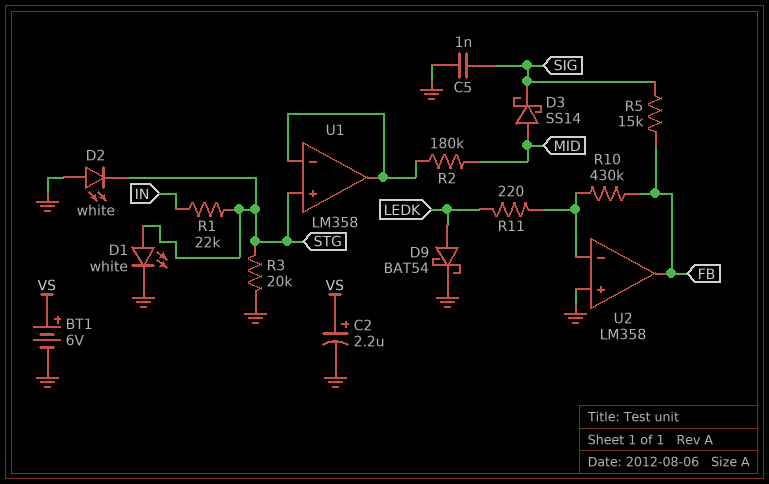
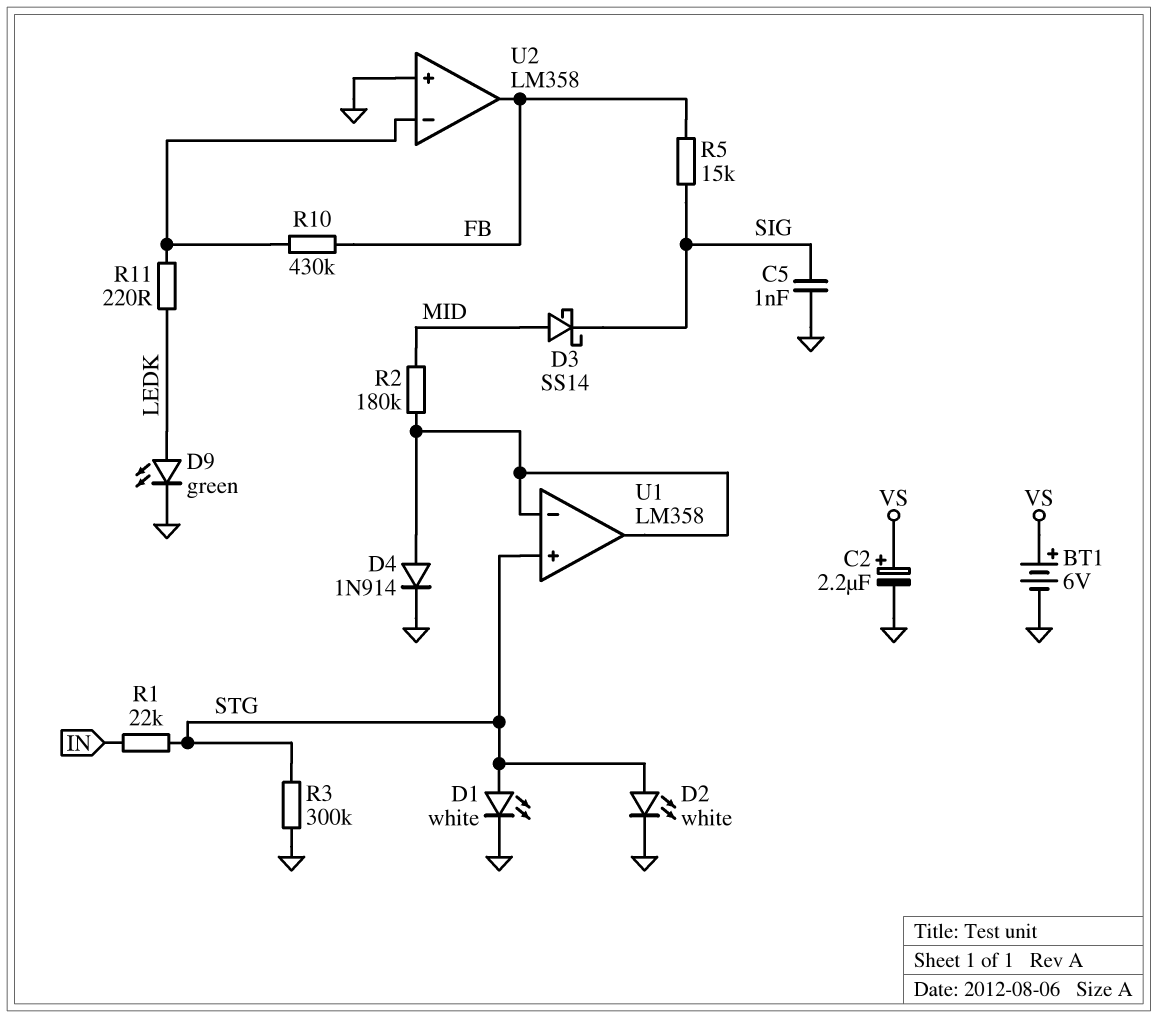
D2: LED white (A GND, K STG) -> LED white (A STG, K GND)
D4: none -> diode 1N914 (A U1/in-, K GND)
D9: schottky BAT54 (A LEDK, K GND) -> LED green (A LEDK, K GND)
R3: 20k (GND, STG) -> 300k (GND, STG)

